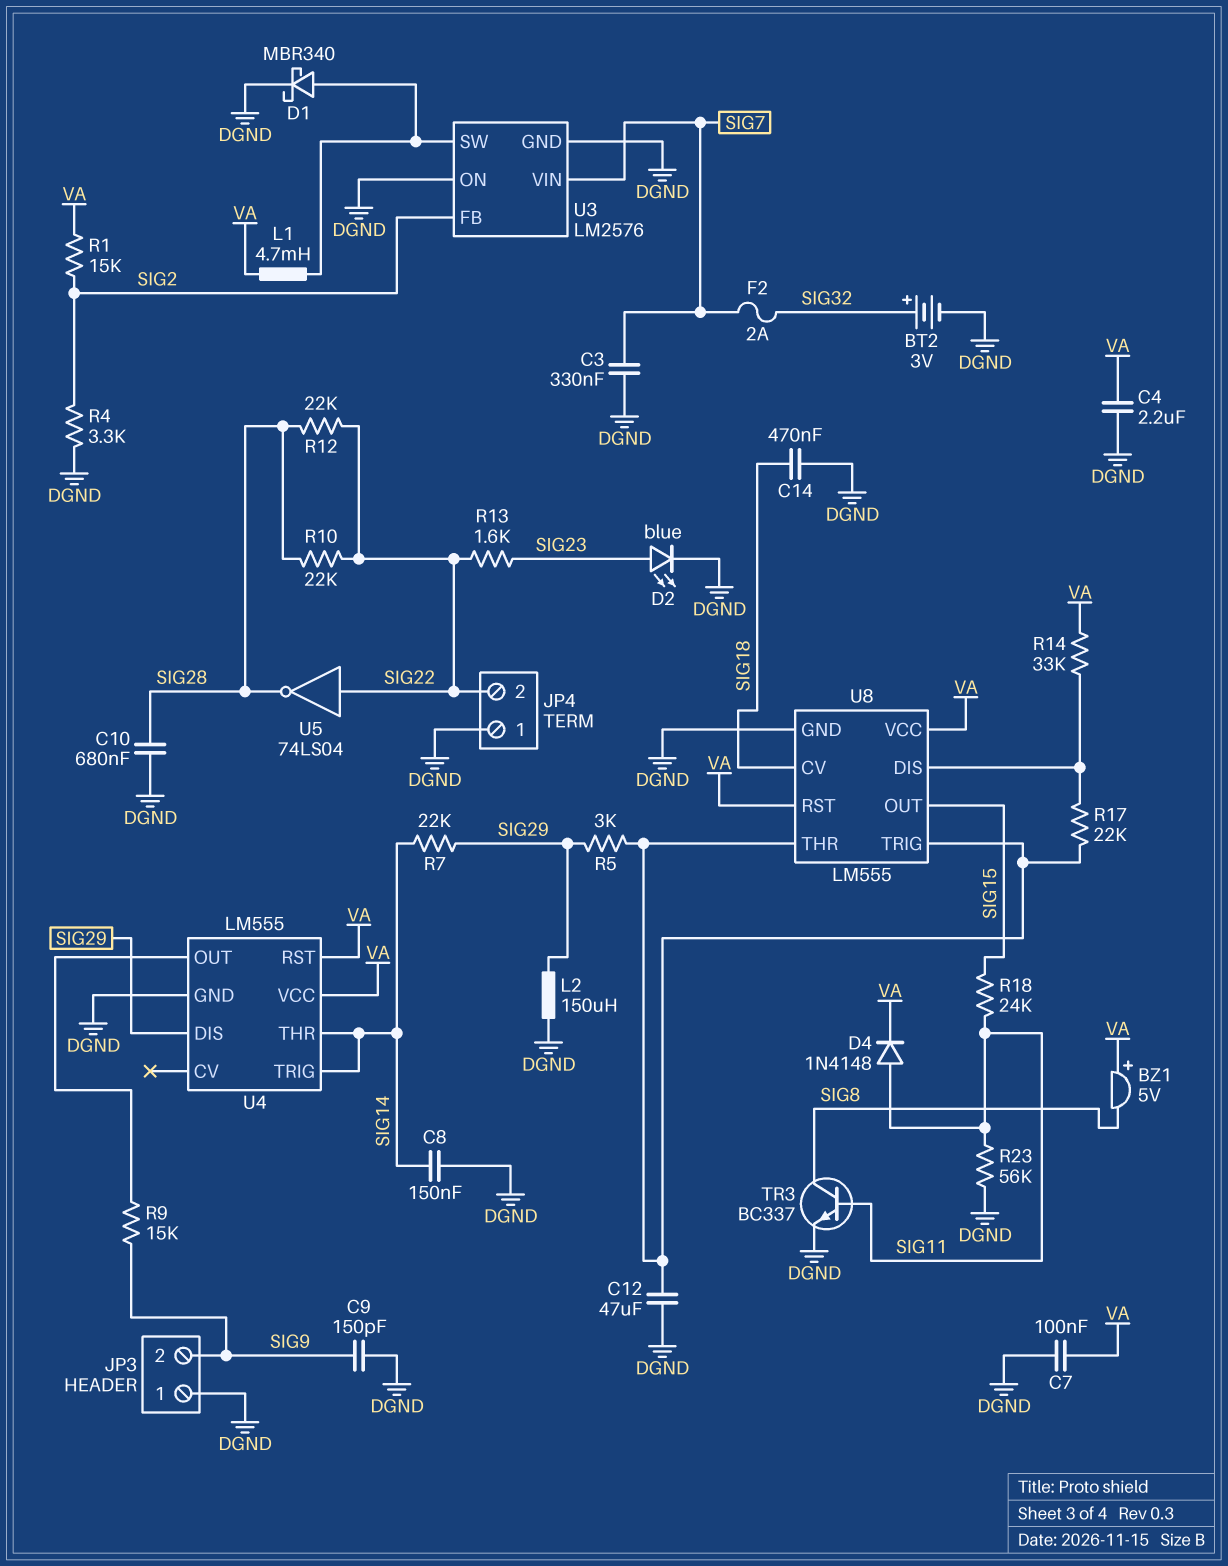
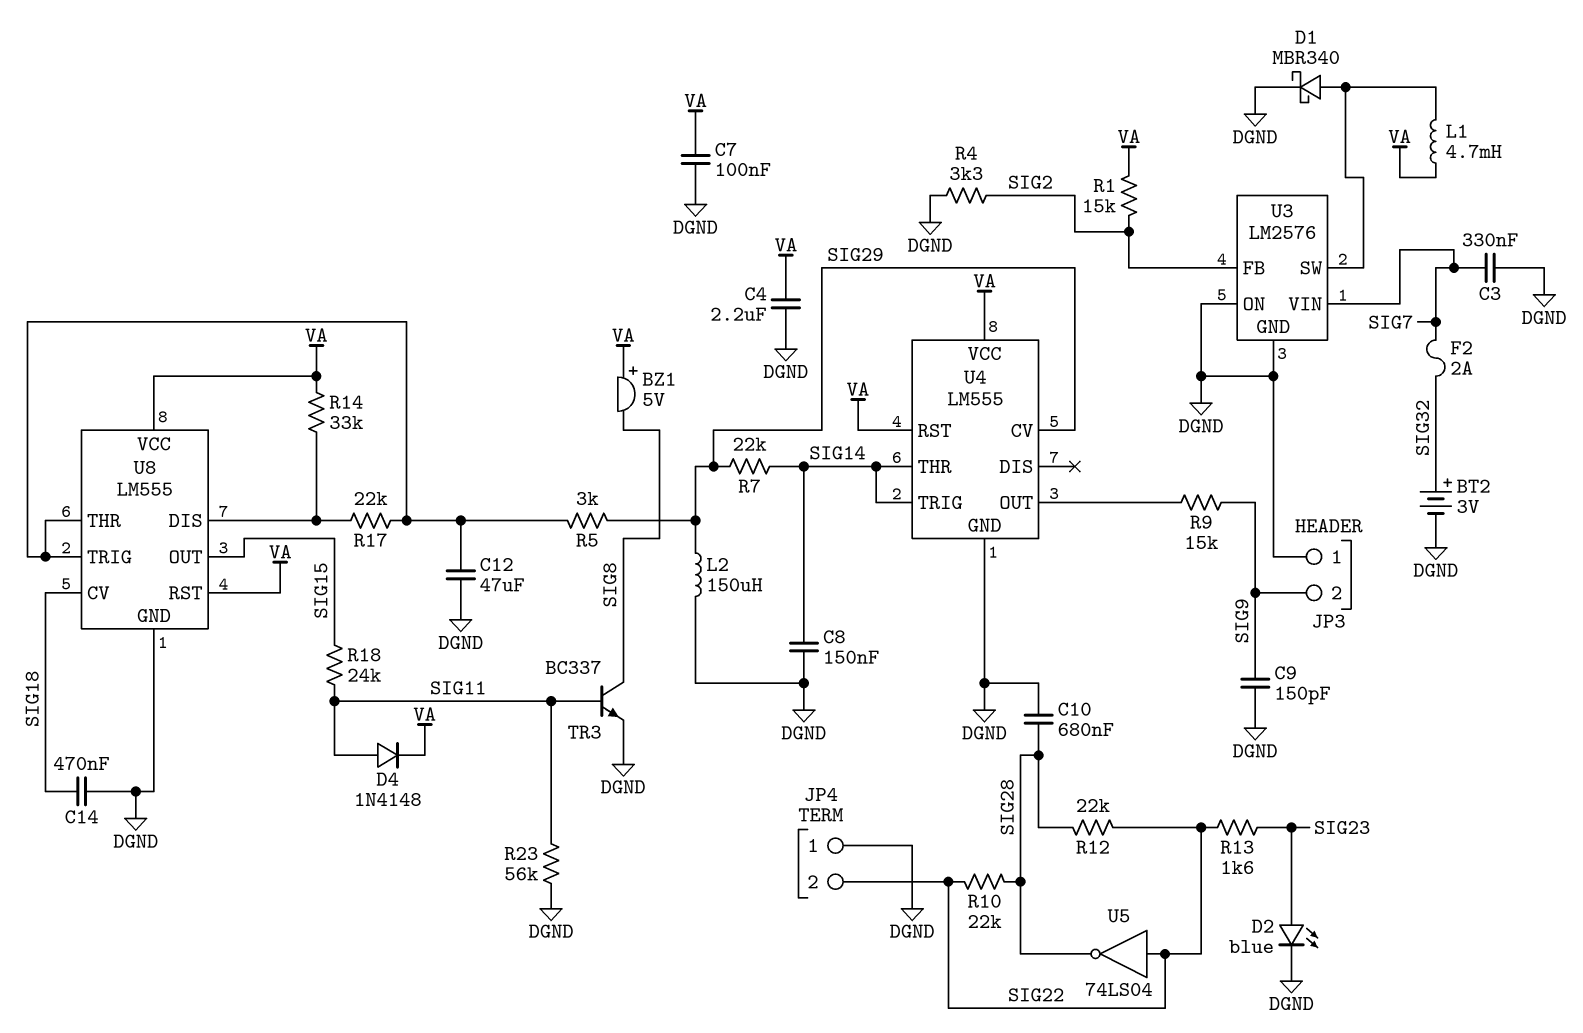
U4 pin CV: none -> SIG29
U4 pin DIS: SIG29 -> none

